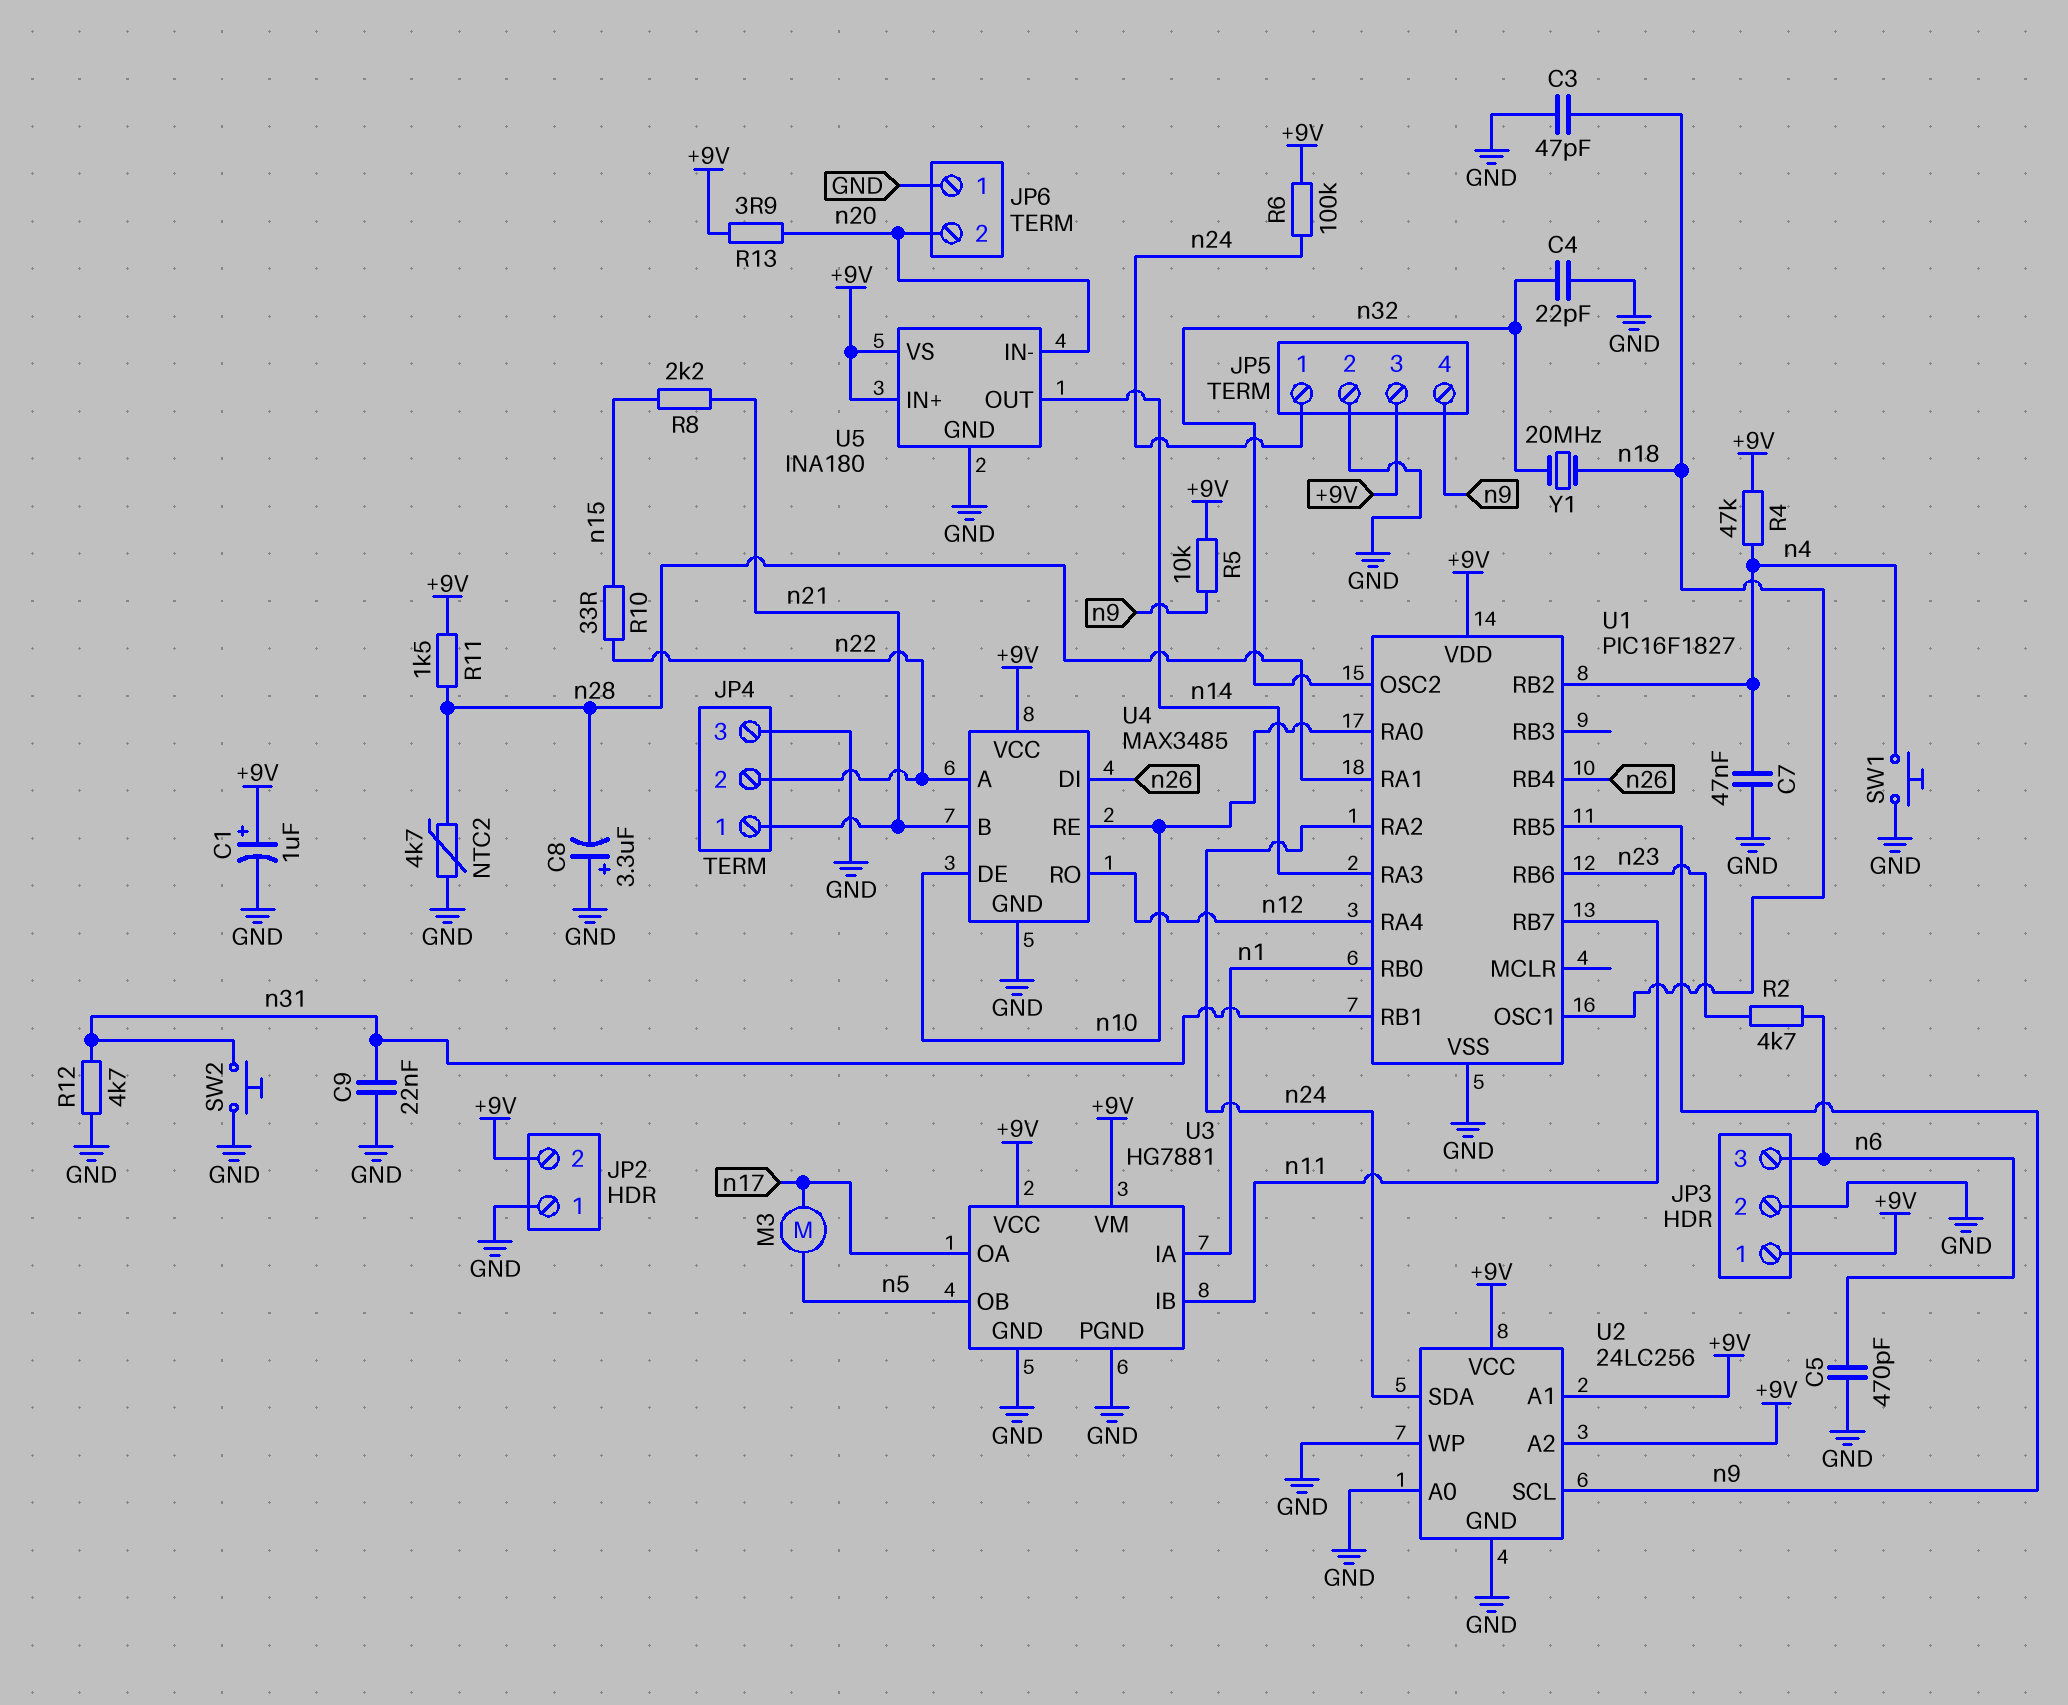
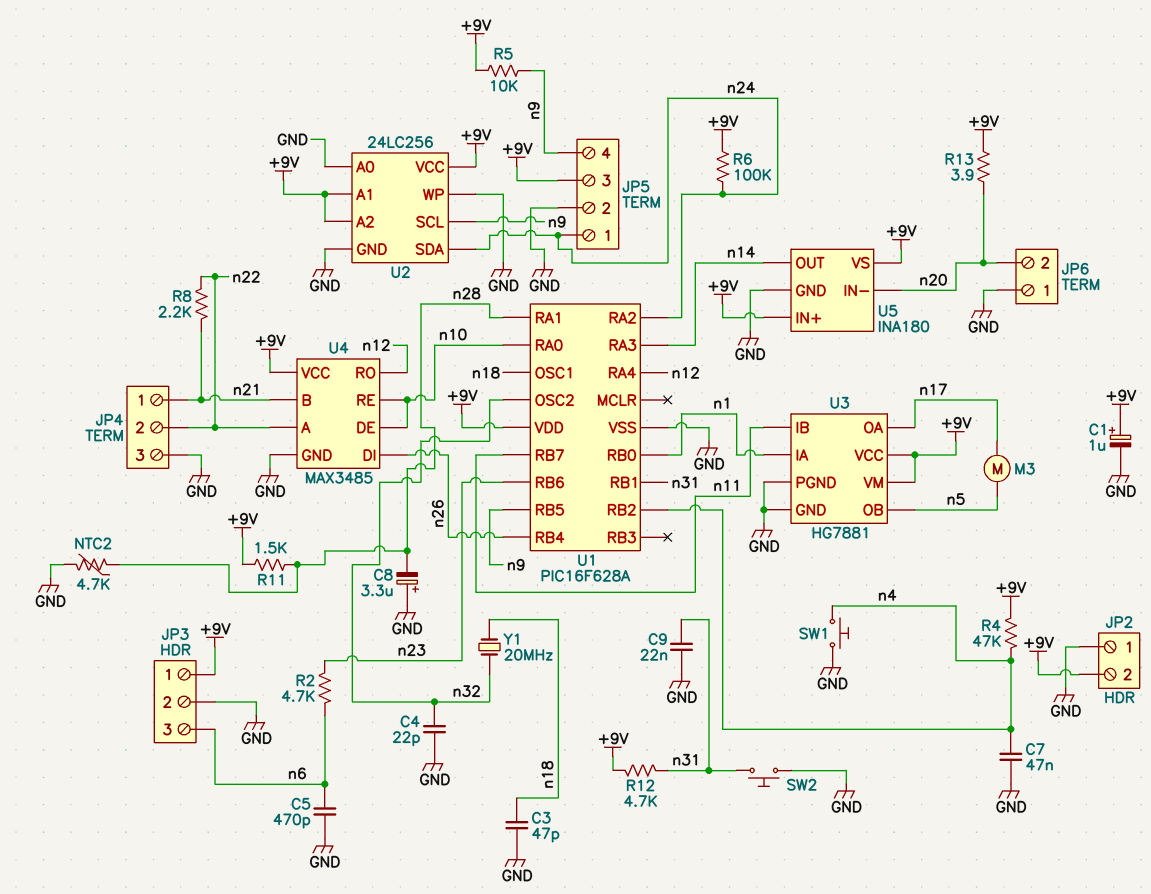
R8: 2.2k (n15, n21) -> 2.2k (n21, n22)
R10: 33 (n15, n22) -> none
R12: 4.7k (GND, n31) -> 4.7k (+9V, n31)
U1: PIC16F1827 -> PIC16F628A

